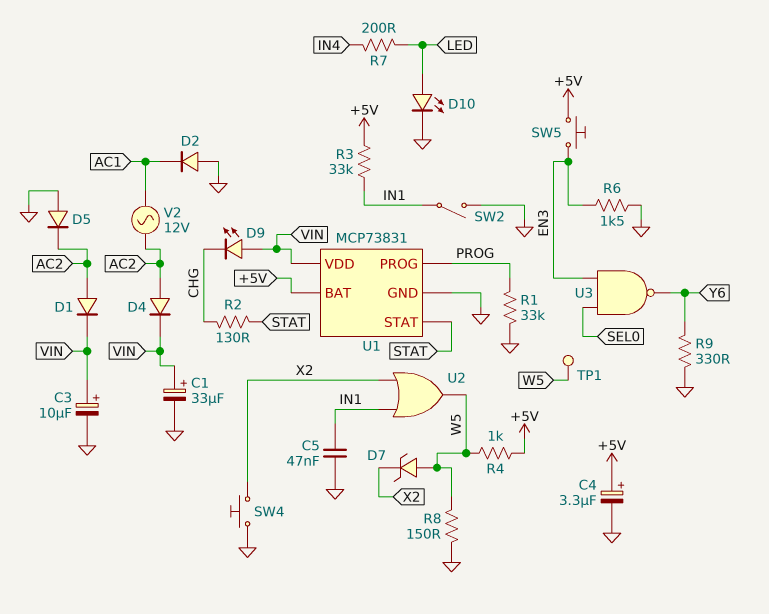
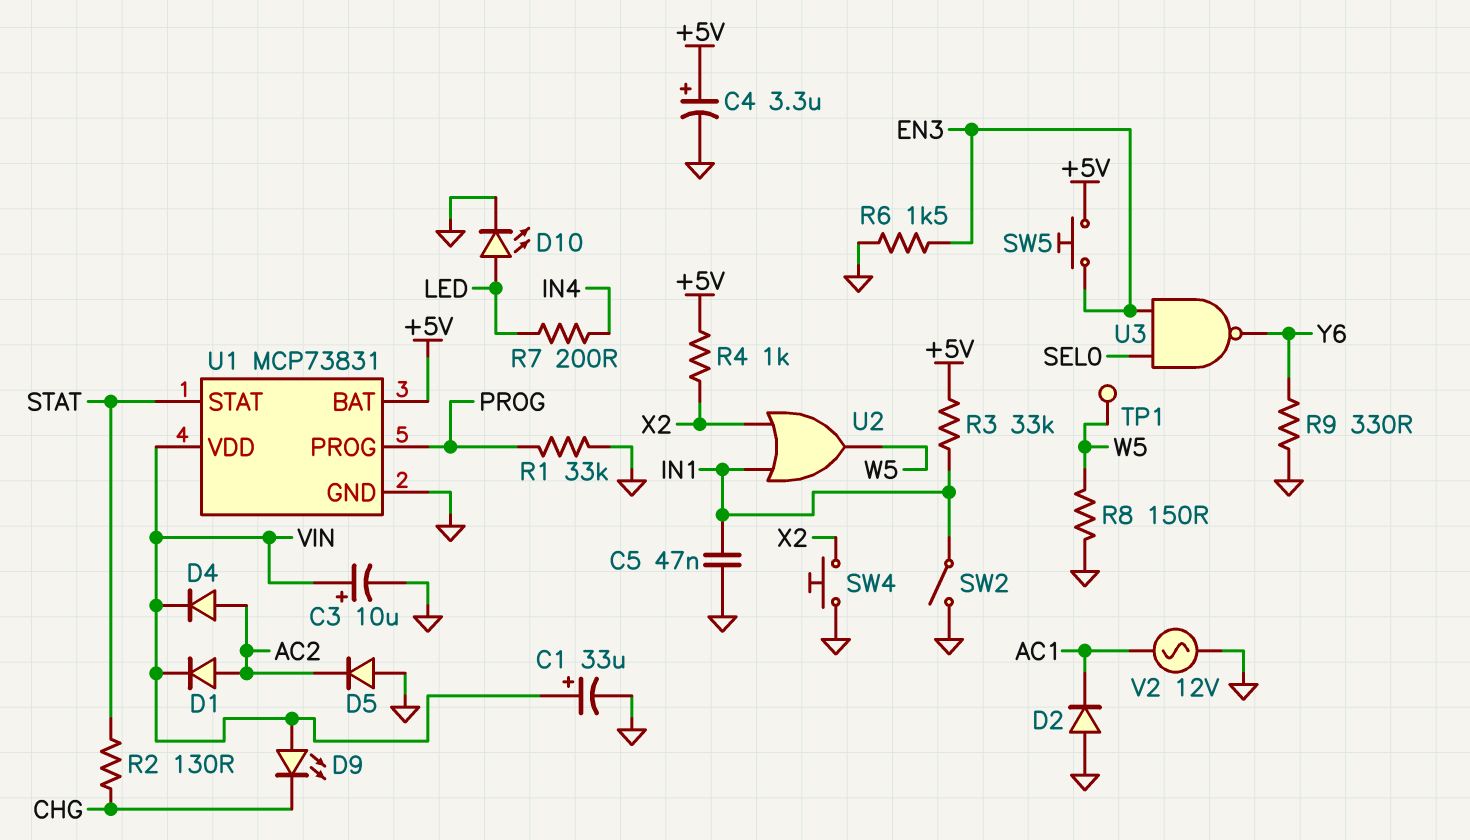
D7: zener (A W5, K X2) -> none
R4: 1k (+5V, W5) -> 1k (+5V, X2)
V2: AC 12V (AC1, AC2) -> AC 12V (AC1, GND)

